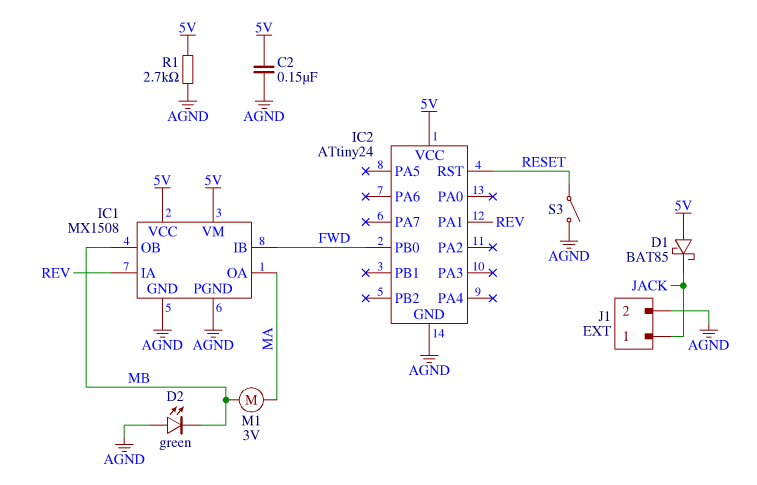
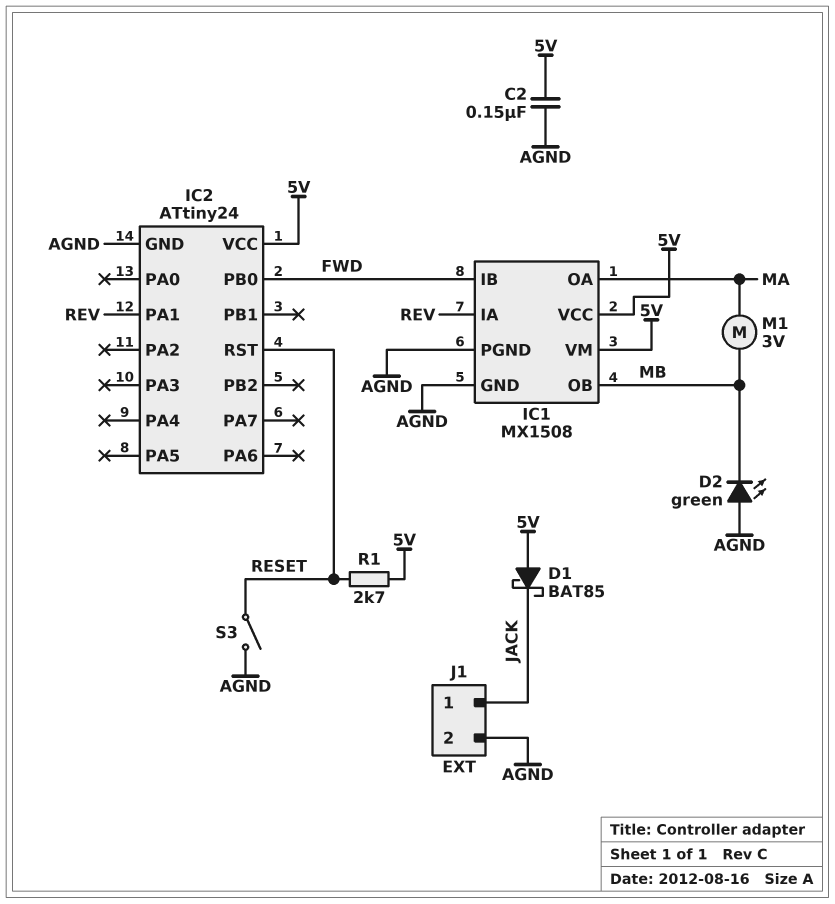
R1: 2.7k (5V, AGND) -> 2.7k (5V, RESET)

